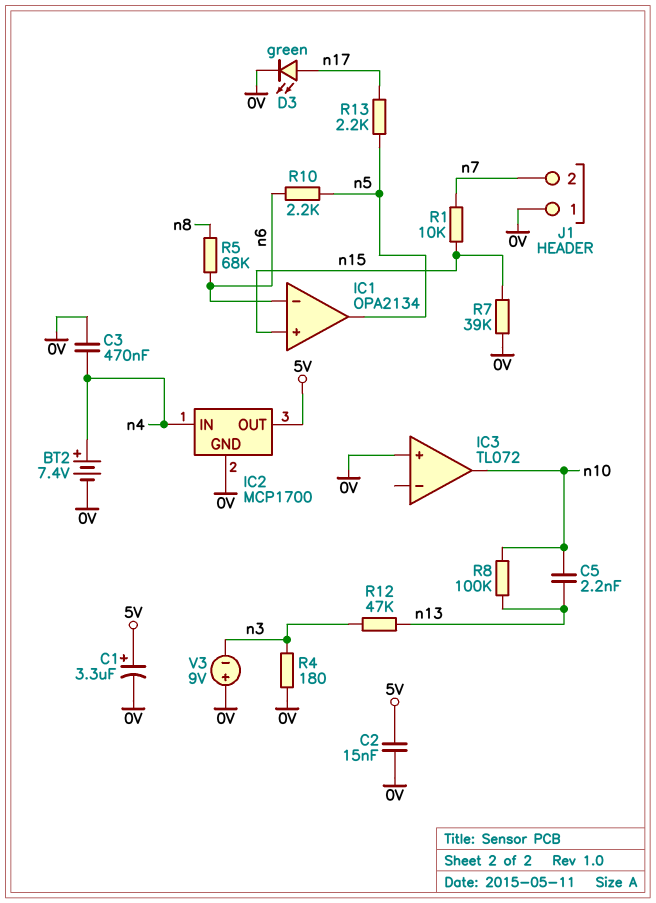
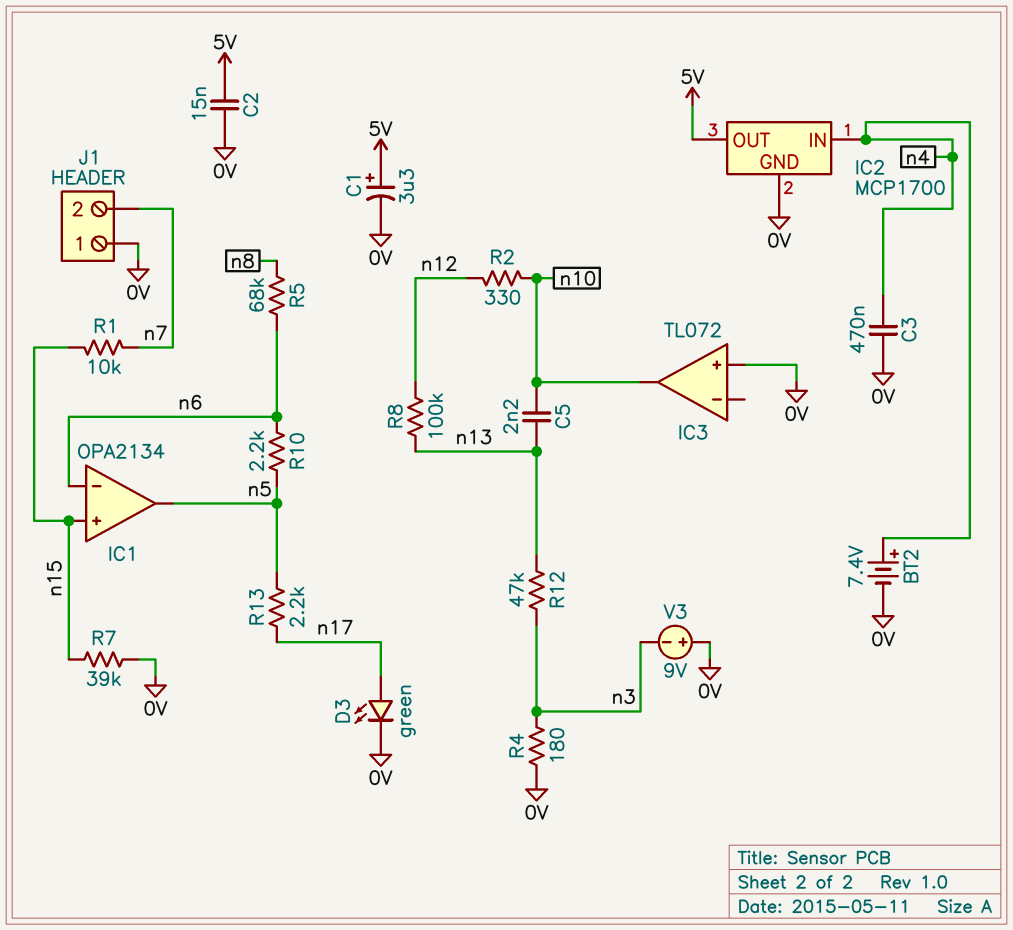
R2: none -> 330 (n10, n12)
R8: 100k (n10, n13) -> 100k (n12, n13)

